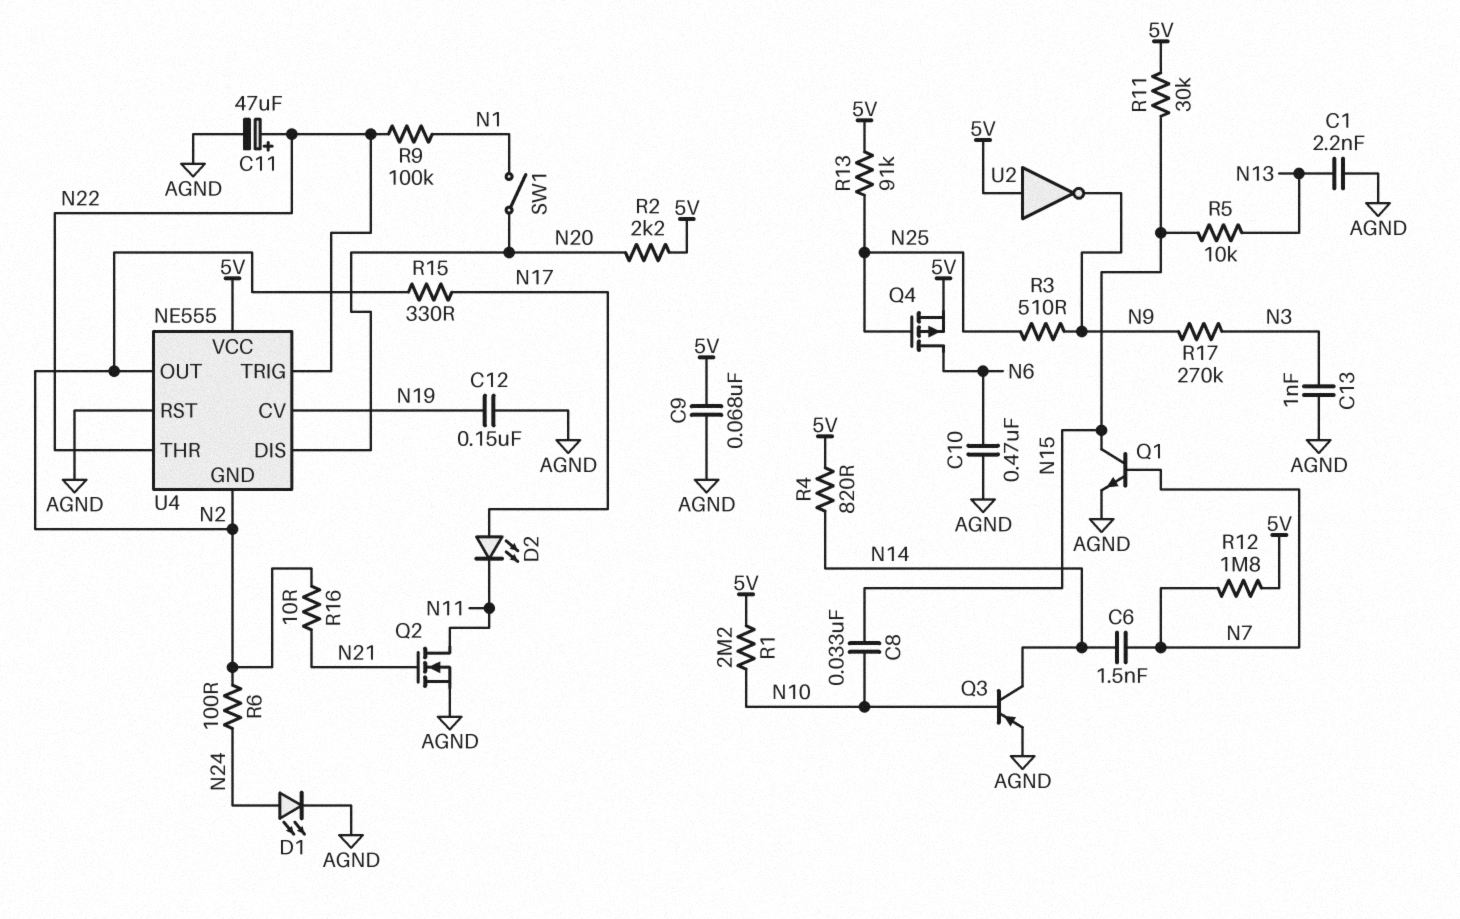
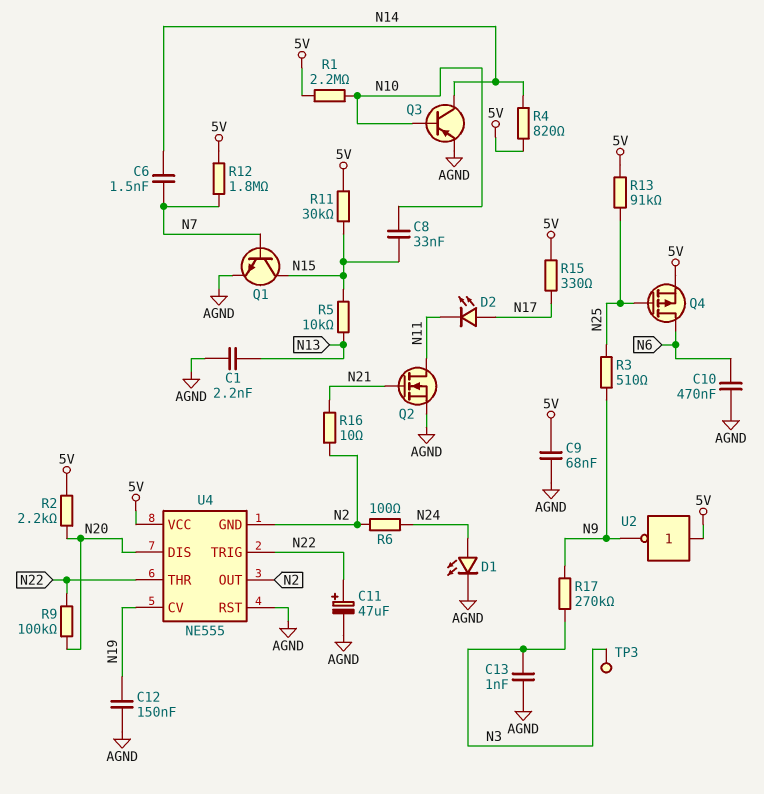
R9: 100k (N1, N22) -> 100k (N20, N22)
R15: 330 (N2, N17) -> 330 (5V, N17)
SW1: switch (N1, N20) -> none
TP3: none -> test point (N3)

